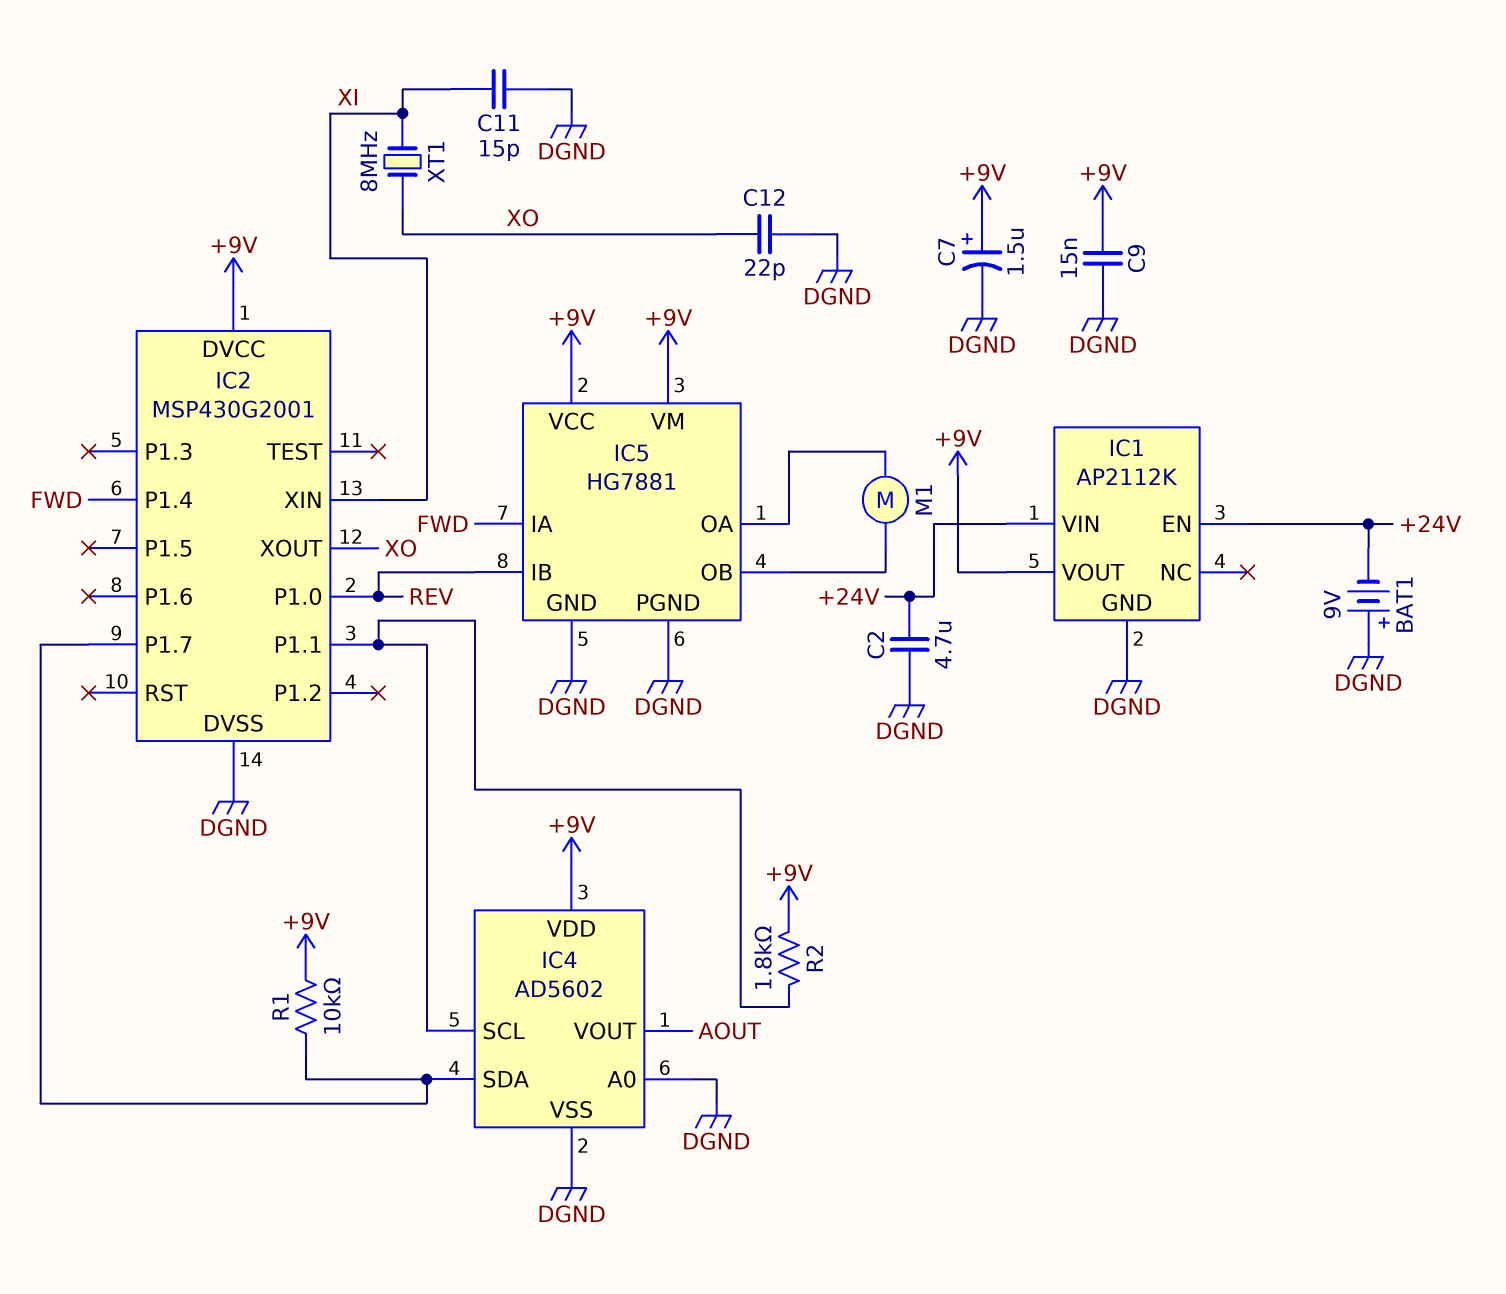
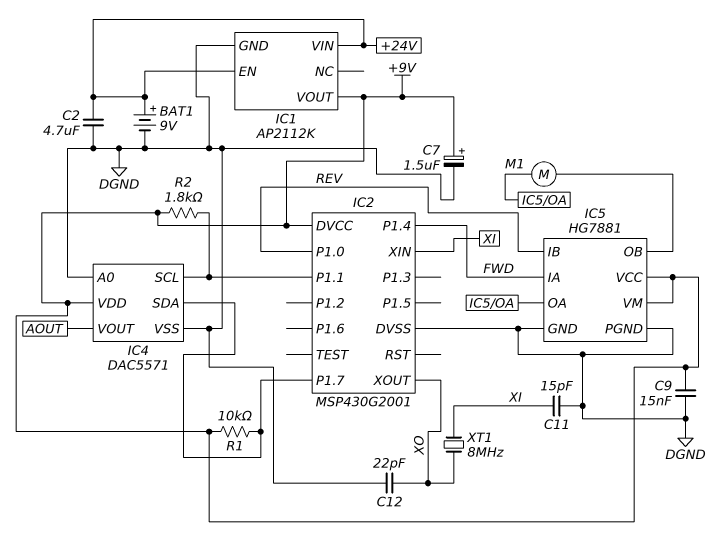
BAT1: 9V (plus DGND, minus +24V) -> 9V (plus +24V, minus DGND)
IC4: AD5602 -> DAC5571

